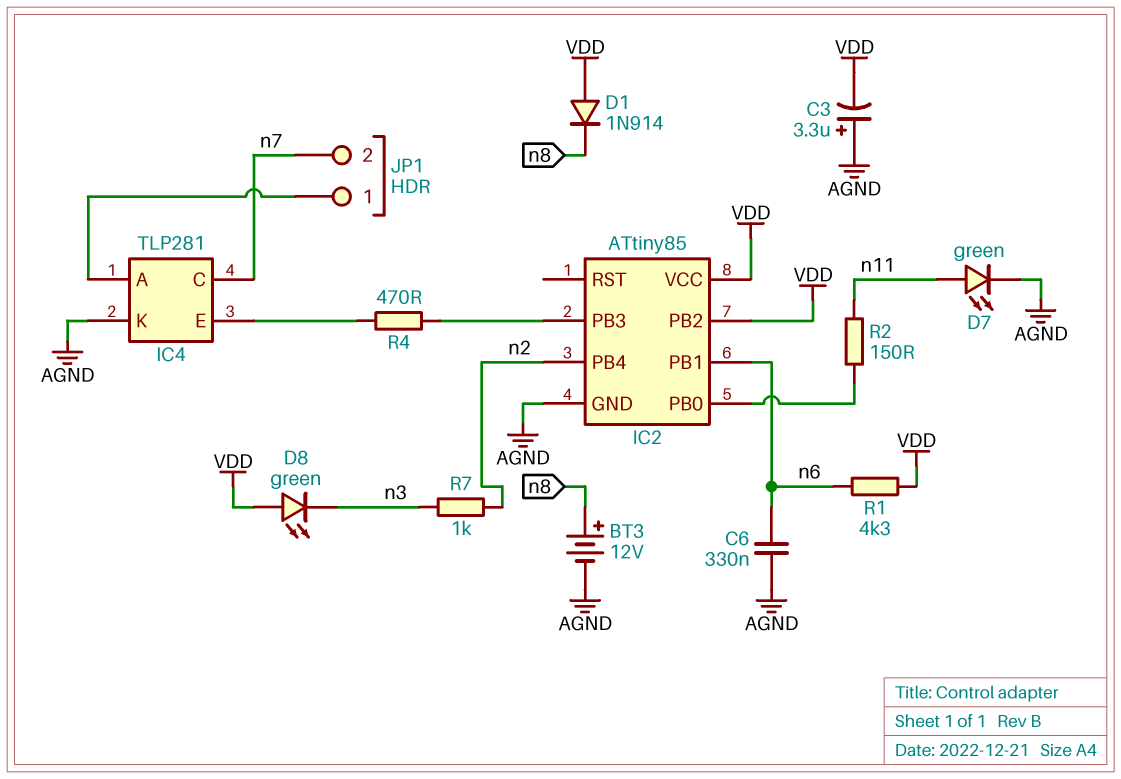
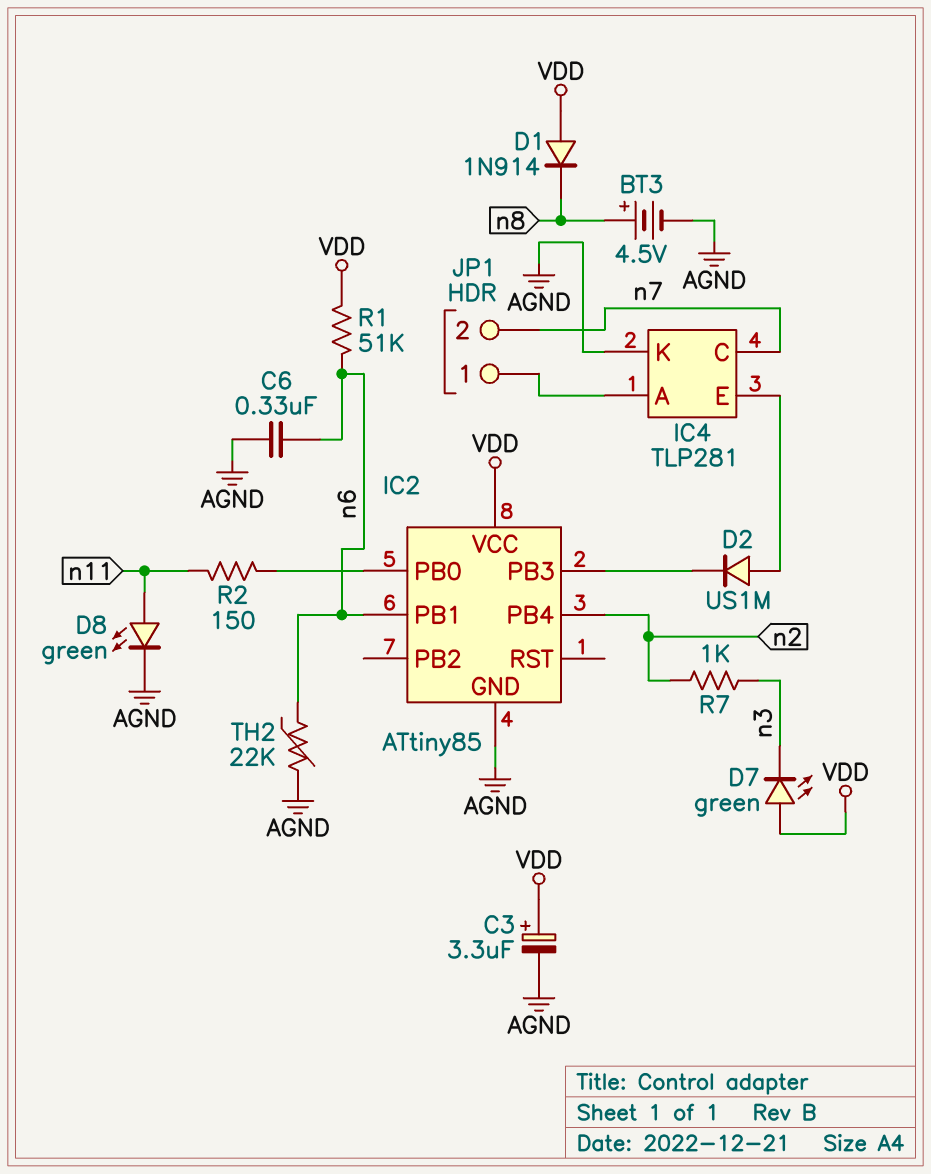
BT3: 12V (plus n8, minus AGND) -> 4.5V (plus n8, minus AGND)
C3: 3.3uF (plus AGND, minus VDD) -> 3.3uF (plus VDD, minus AGND)
D2: none -> diode US1M (A IC4/E, K IC2/PB3)
D7: LED green (A n11, K AGND) -> LED green (A VDD, K n3)
D8: LED green (A VDD, K n3) -> LED green (A n11, K AGND)
IC2 pin PB2: VDD -> none
R1: 4.3k (VDD, n6) -> 51k (VDD, n6)
R4: 470 (IC2/PB3, IC4/E) -> none
TH2: none -> 22k (AGND, n6)

